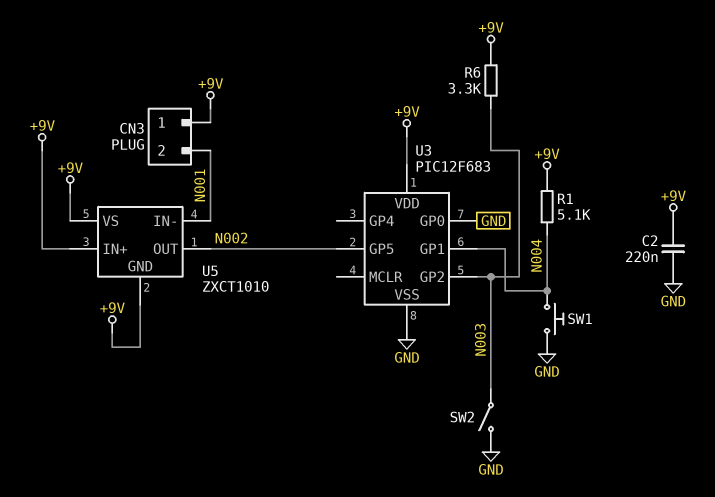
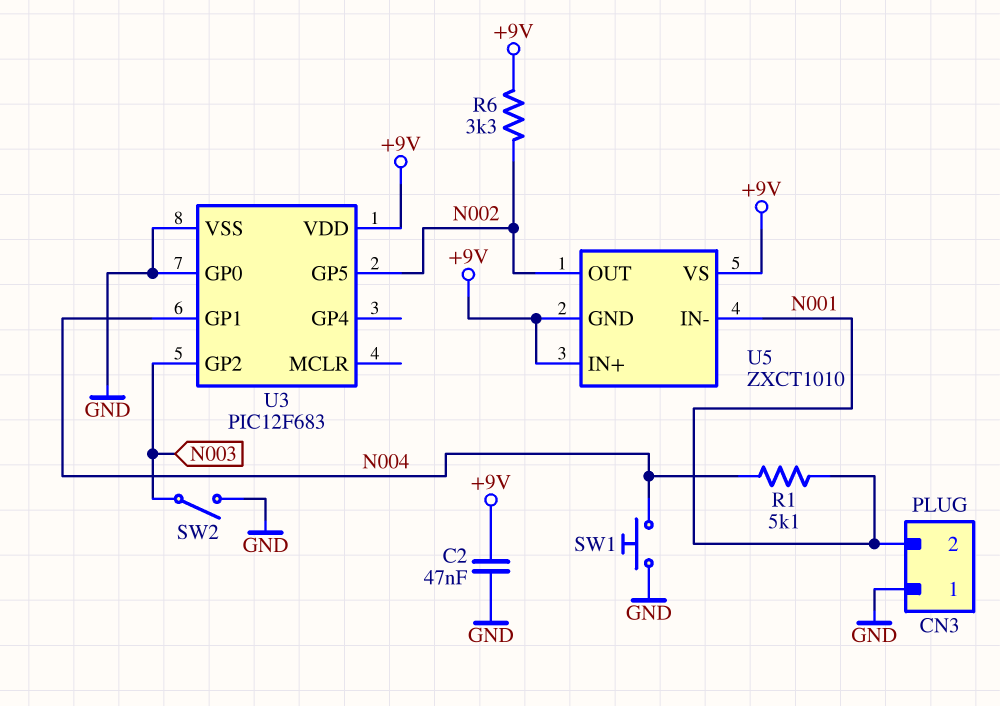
C2: 220nF (+9V, GND) -> 47nF (+9V, GND)
CN3 pin 1: +9V -> GND
R1: 5.1k (+9V, N004) -> 5.1k (N001, N004)
R6: 3.3k (+9V, N003) -> 3.3k (+9V, N002)

